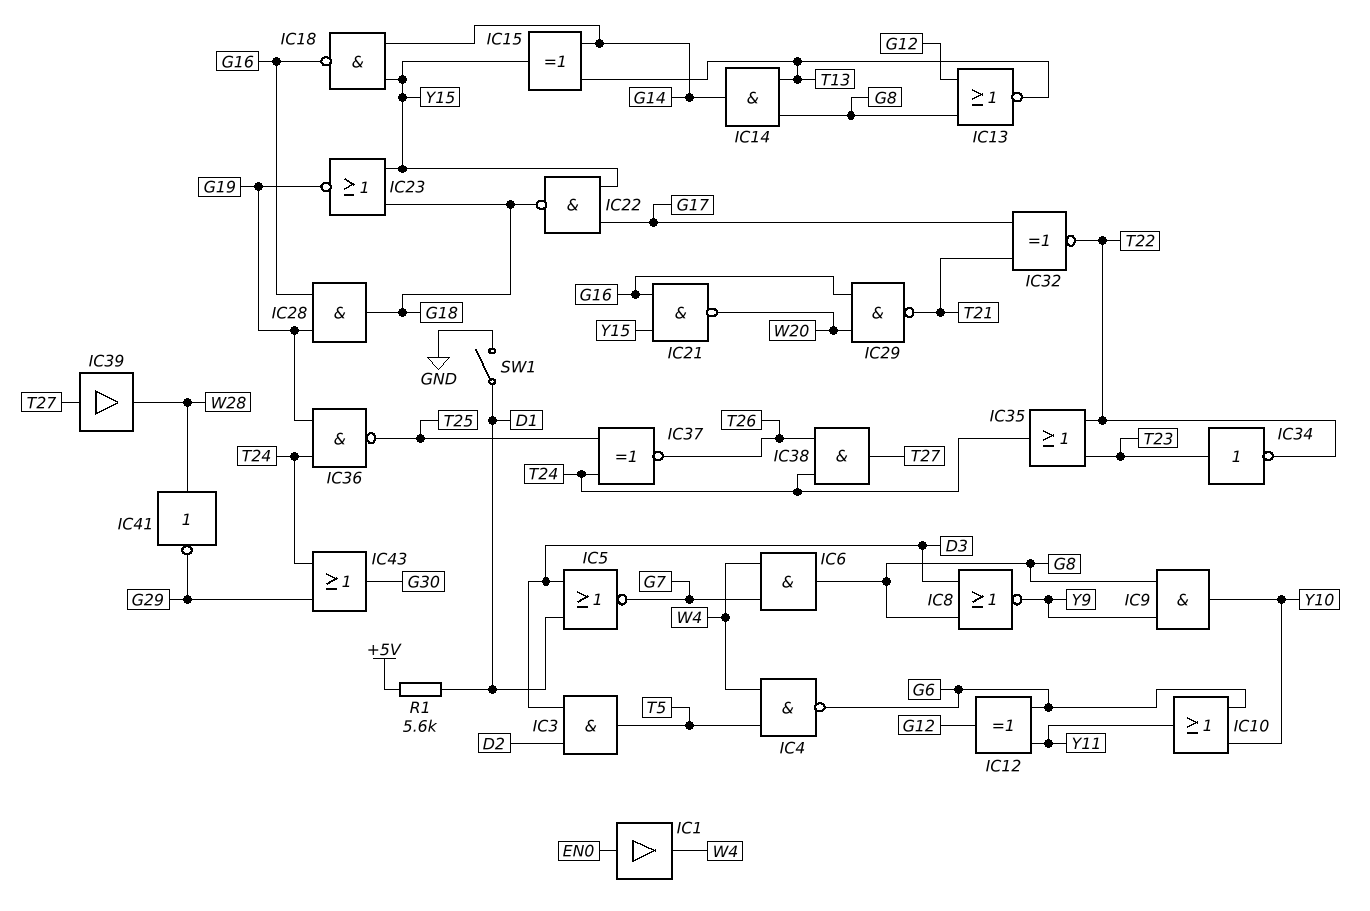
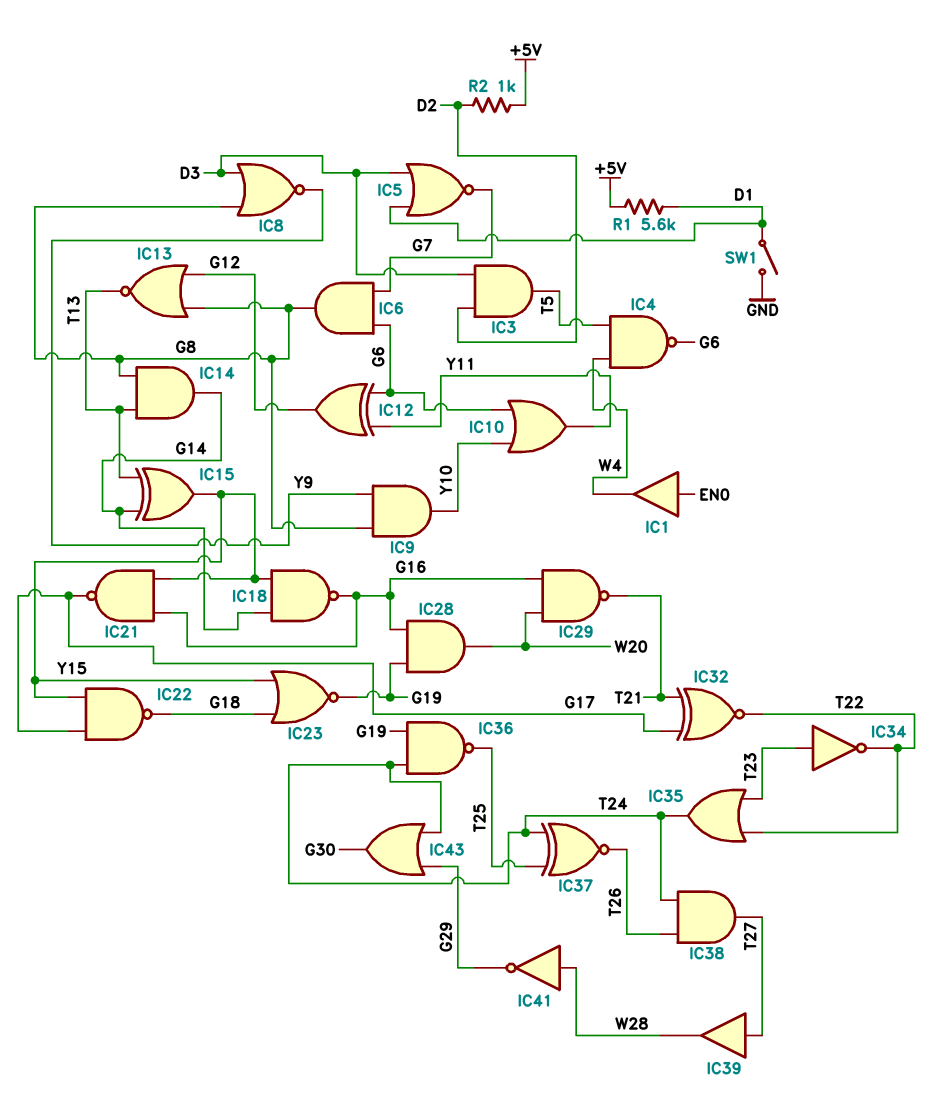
IC6: AND (in G7, in W4, out G8) -> AND (in G6, in G7, out G8)
IC21: NAND (in G16, in Y15, out W20) -> NAND (in G16, in Y15, out G17)
IC28: AND (in G16, in G19, out G18) -> AND (in G16, in G19, out W20)
R2: none -> 1k (+5V, D2)

